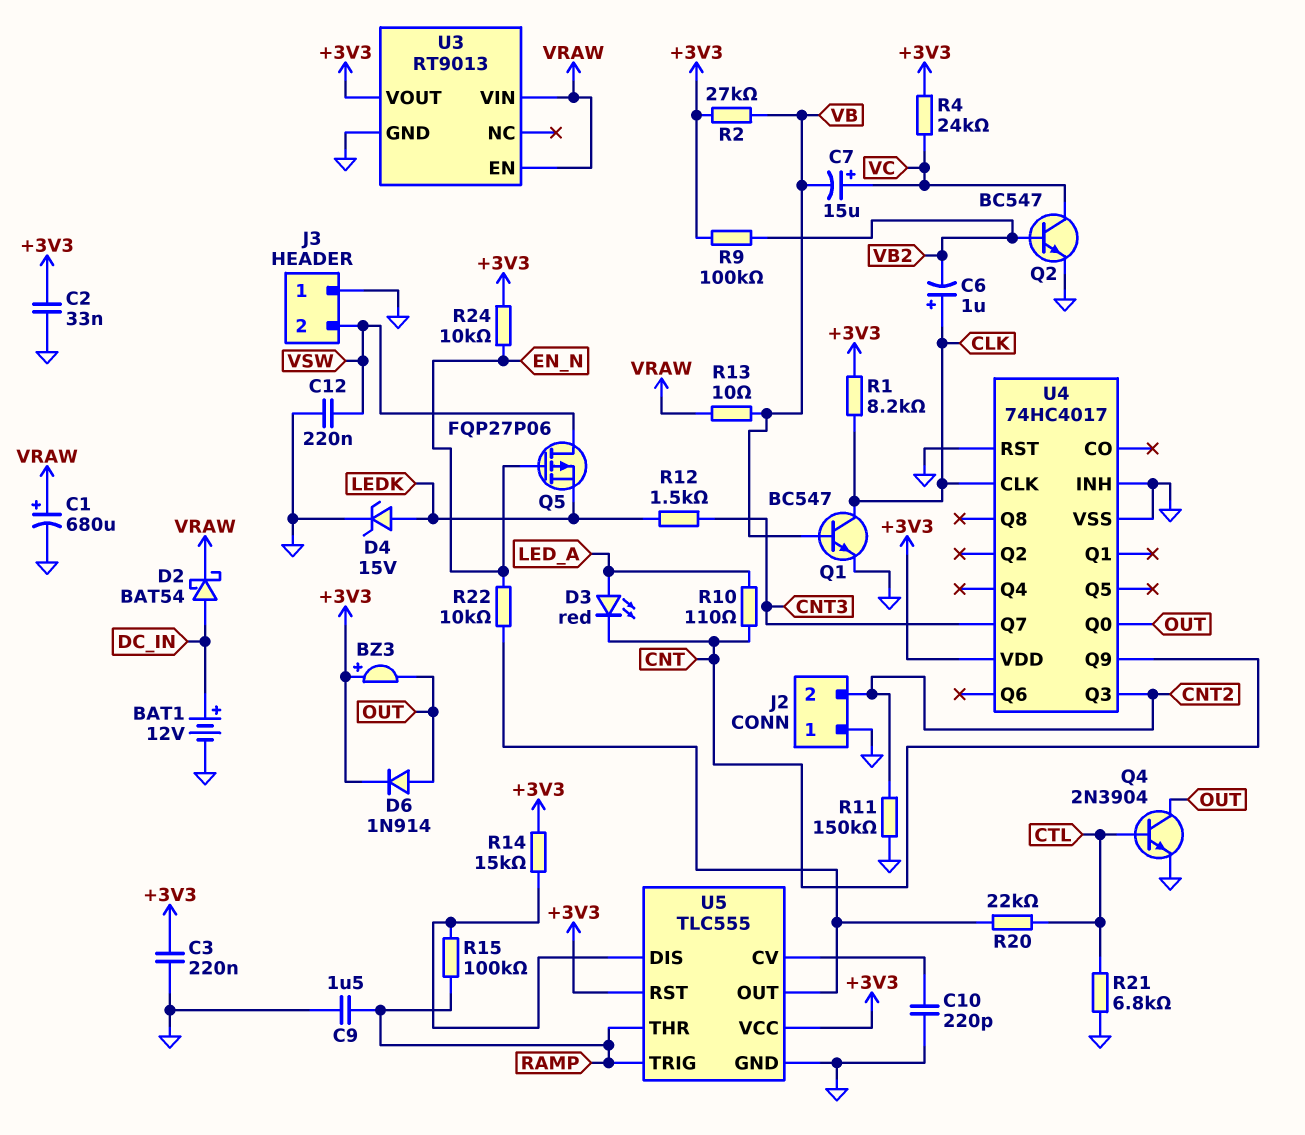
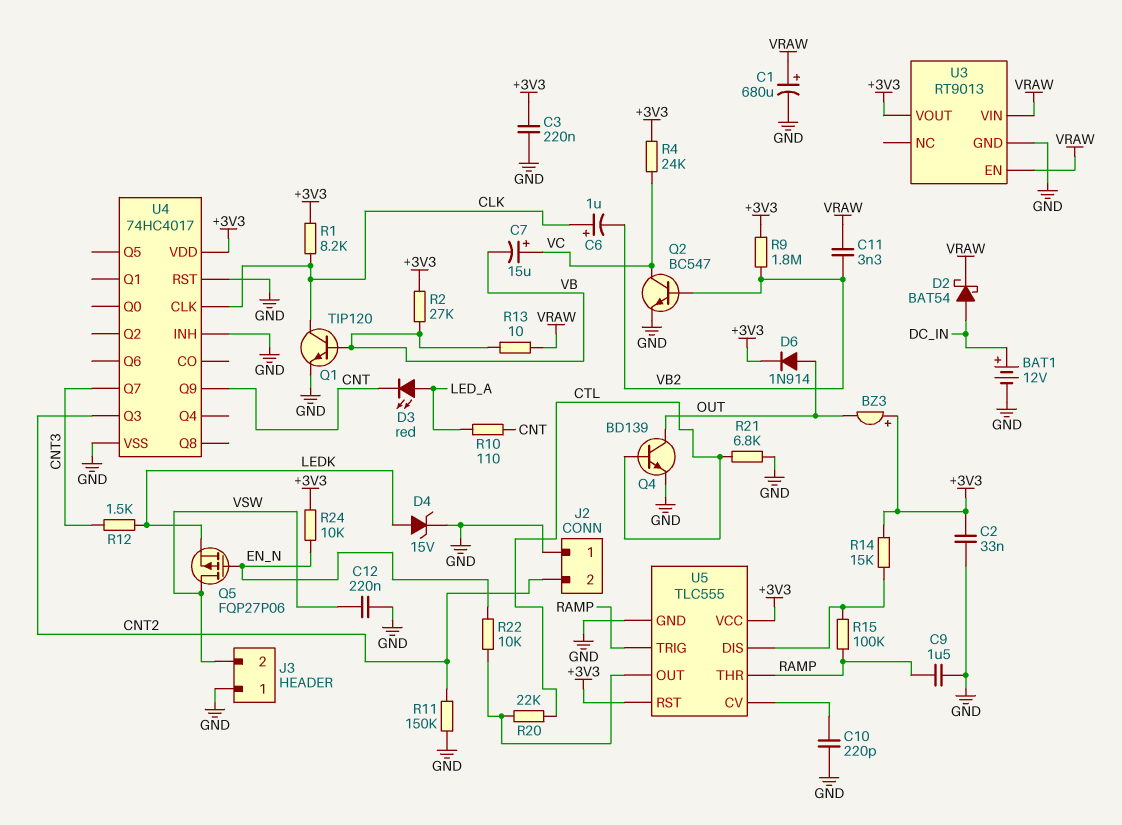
C11: none -> 3.3nF (VB2, VRAW)
Q1: NPN BC547 (B VB, C CLK, E GND) -> NPN TIP120 (B VB, C CLK, E GND)
Q4: NPN 2N3904 (B CTL, C OUT, E GND) -> NPN BD139 (B CTL, C OUT, E GND)
R9: 100k (+3V3, VB2) -> 1.8M (+3V3, VB2)
U4 pin Q0: OUT -> none

